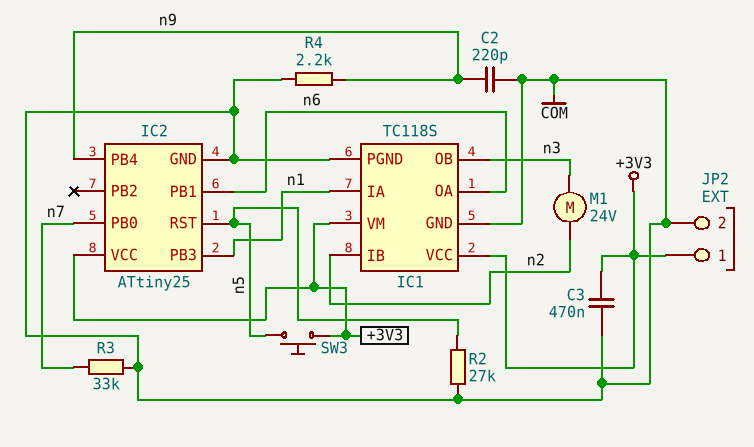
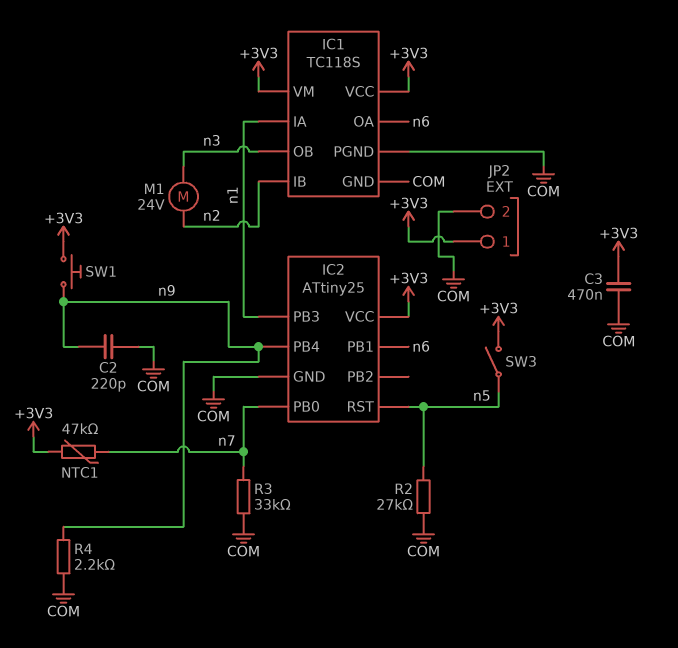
NTC1: none -> 47k (+3V3, n7)
SW1: none -> button (+3V3, n9)
SW3: button (+3V3, n5) -> switch (+3V3, n5)

